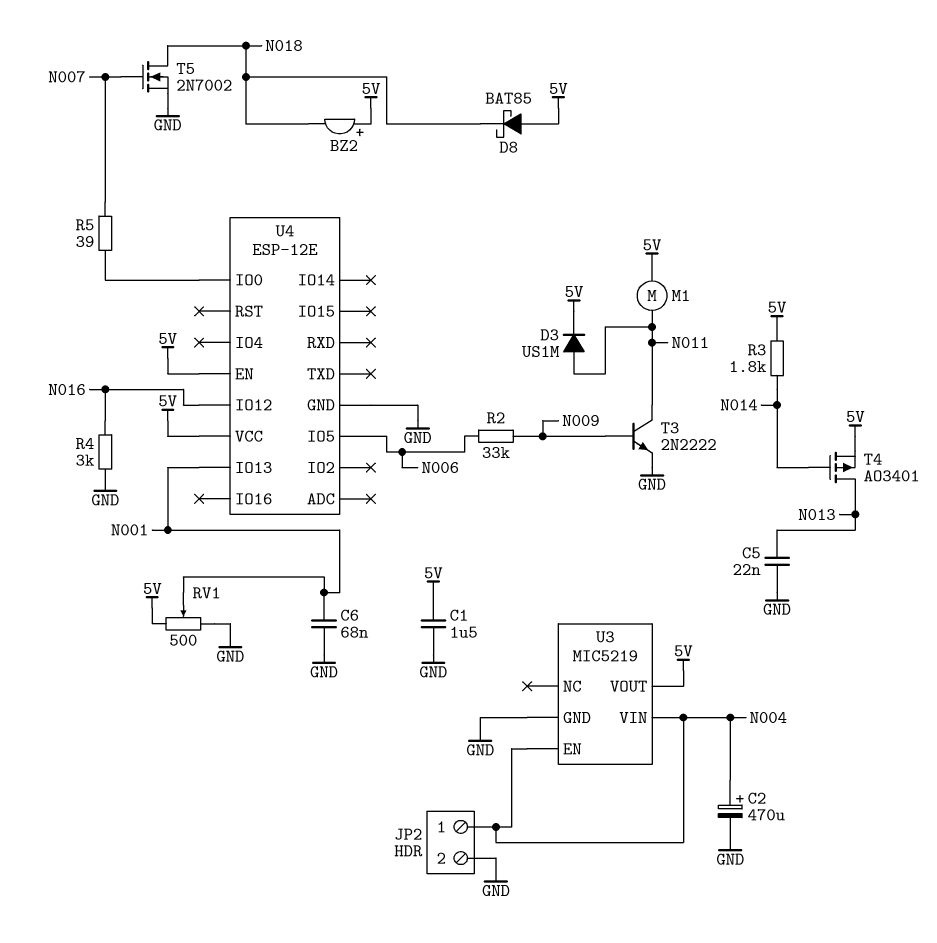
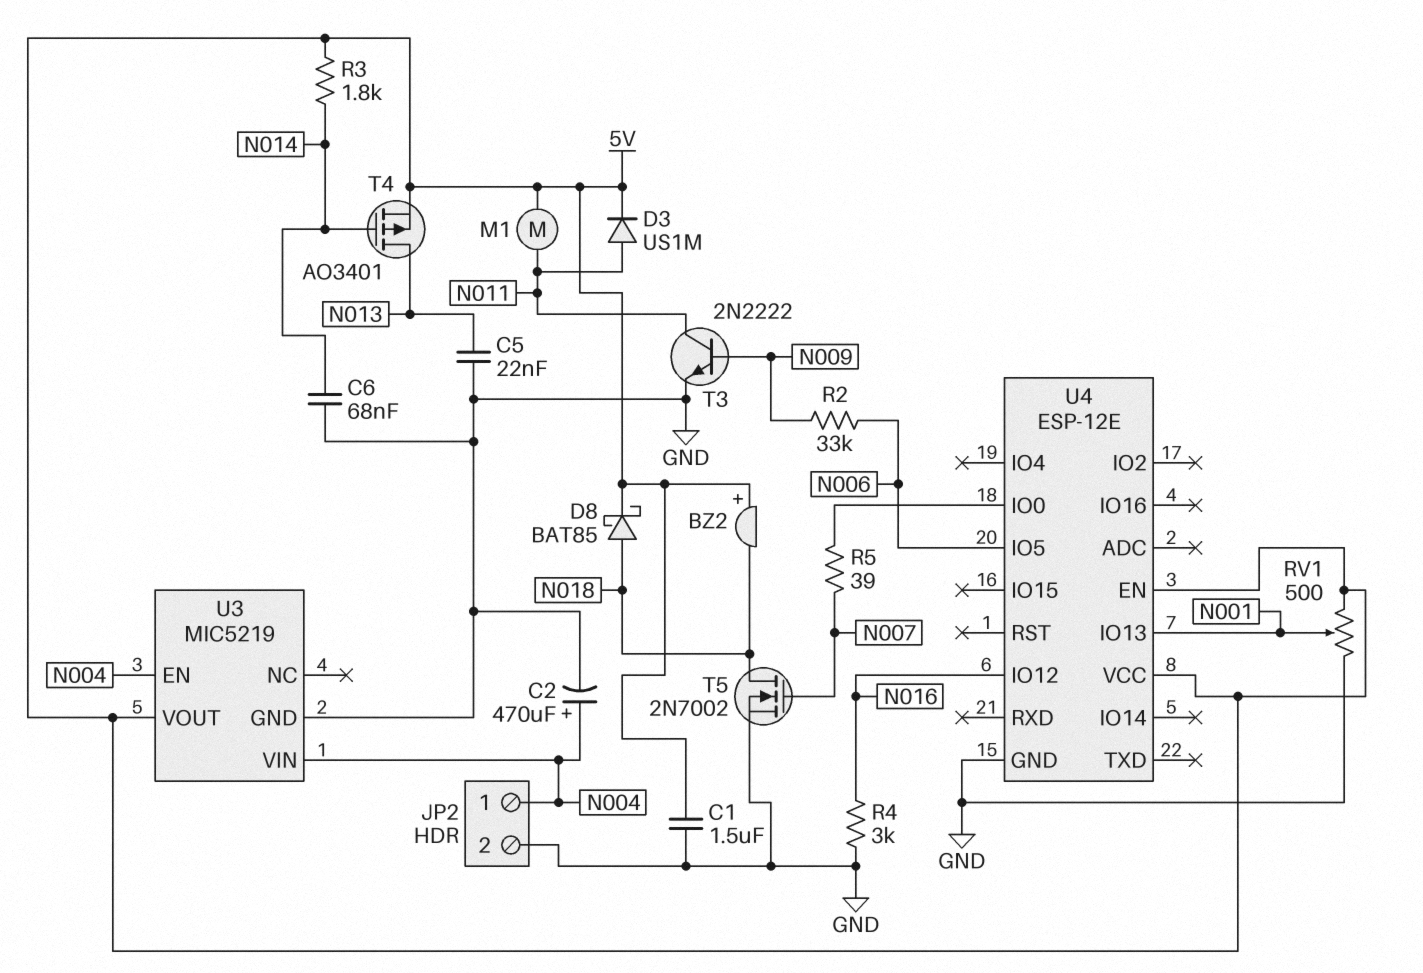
C6: 68nF (GND, N001) -> 68nF (GND, N014)
D8: schottky BAT85 (A 5V, K N018) -> schottky BAT85 (A N018, K 5V)

